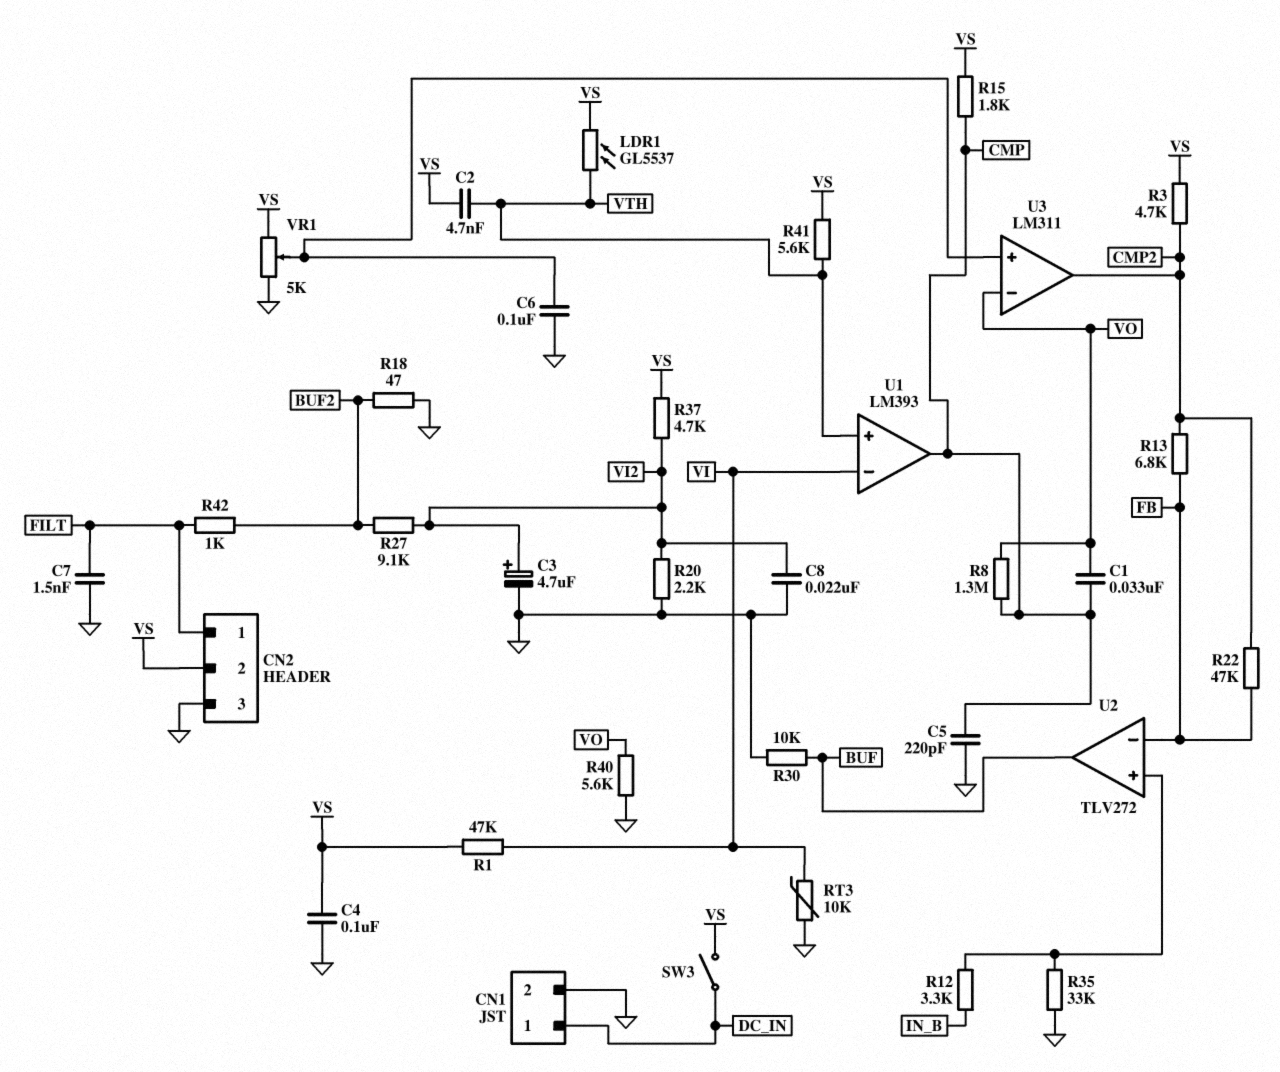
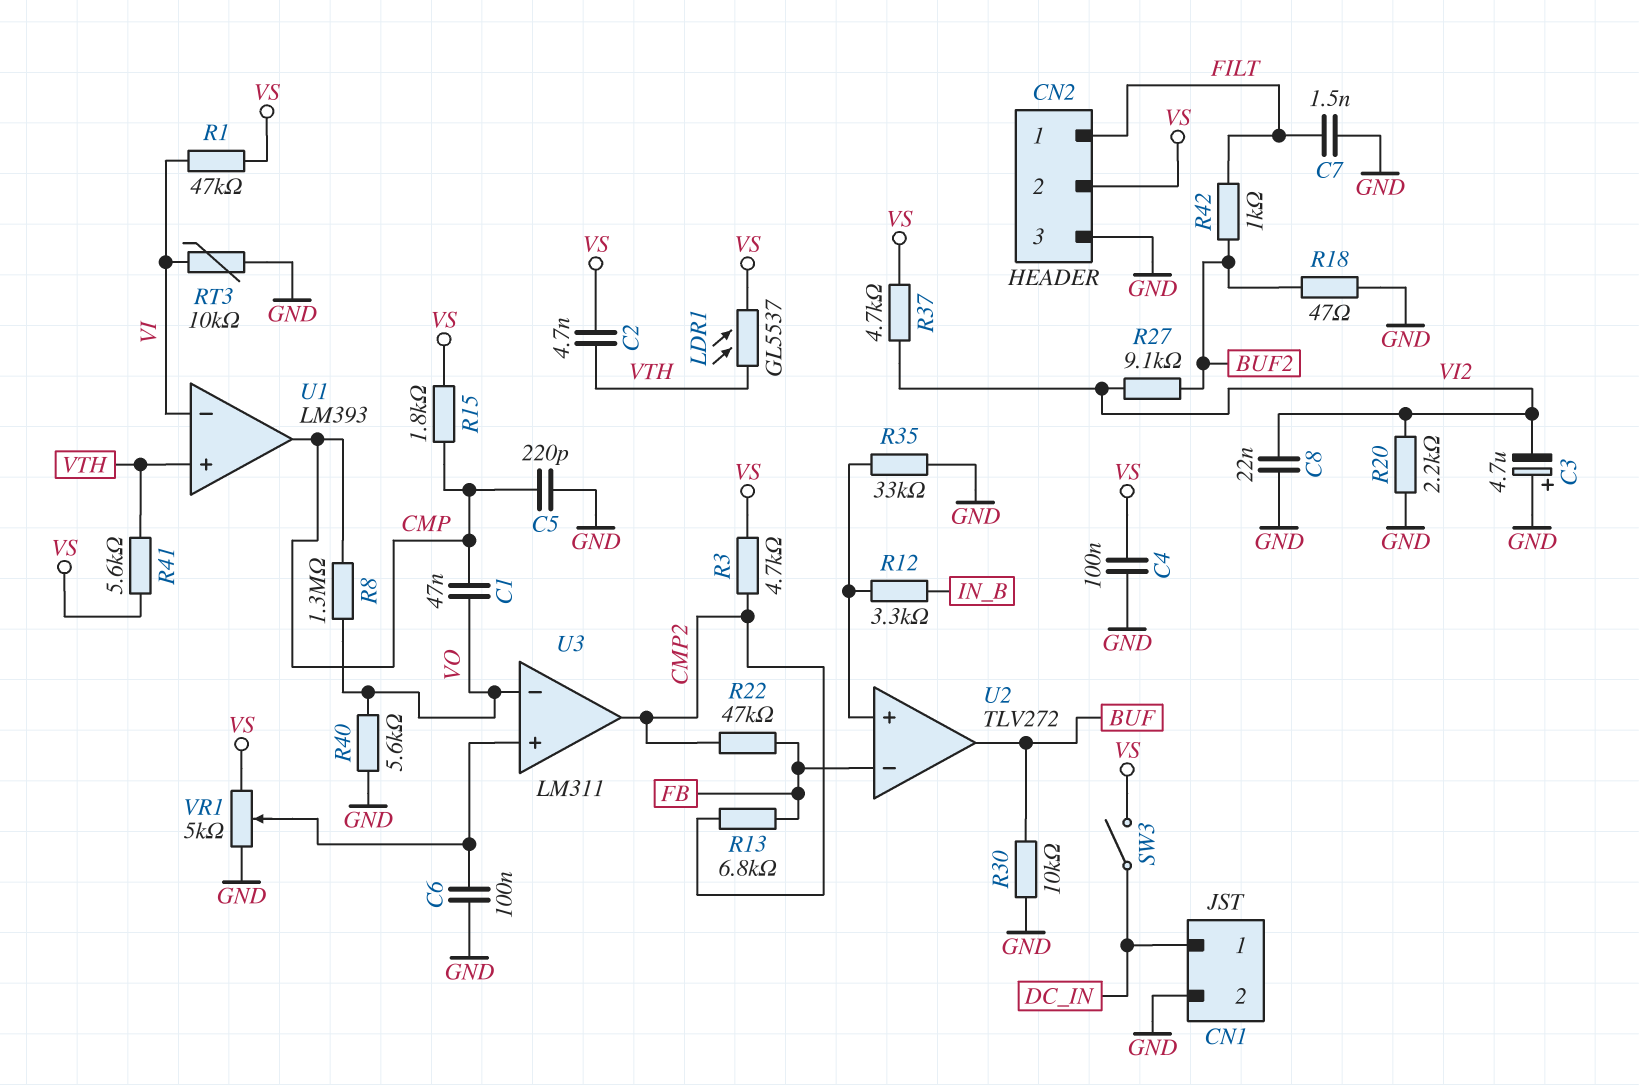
C1: 33nF (CMP, VO) -> 47nF (CMP, VO)
C3: 4.7uF (plus VI2, minus GND) -> 4.7uF (plus GND, minus VI2)

